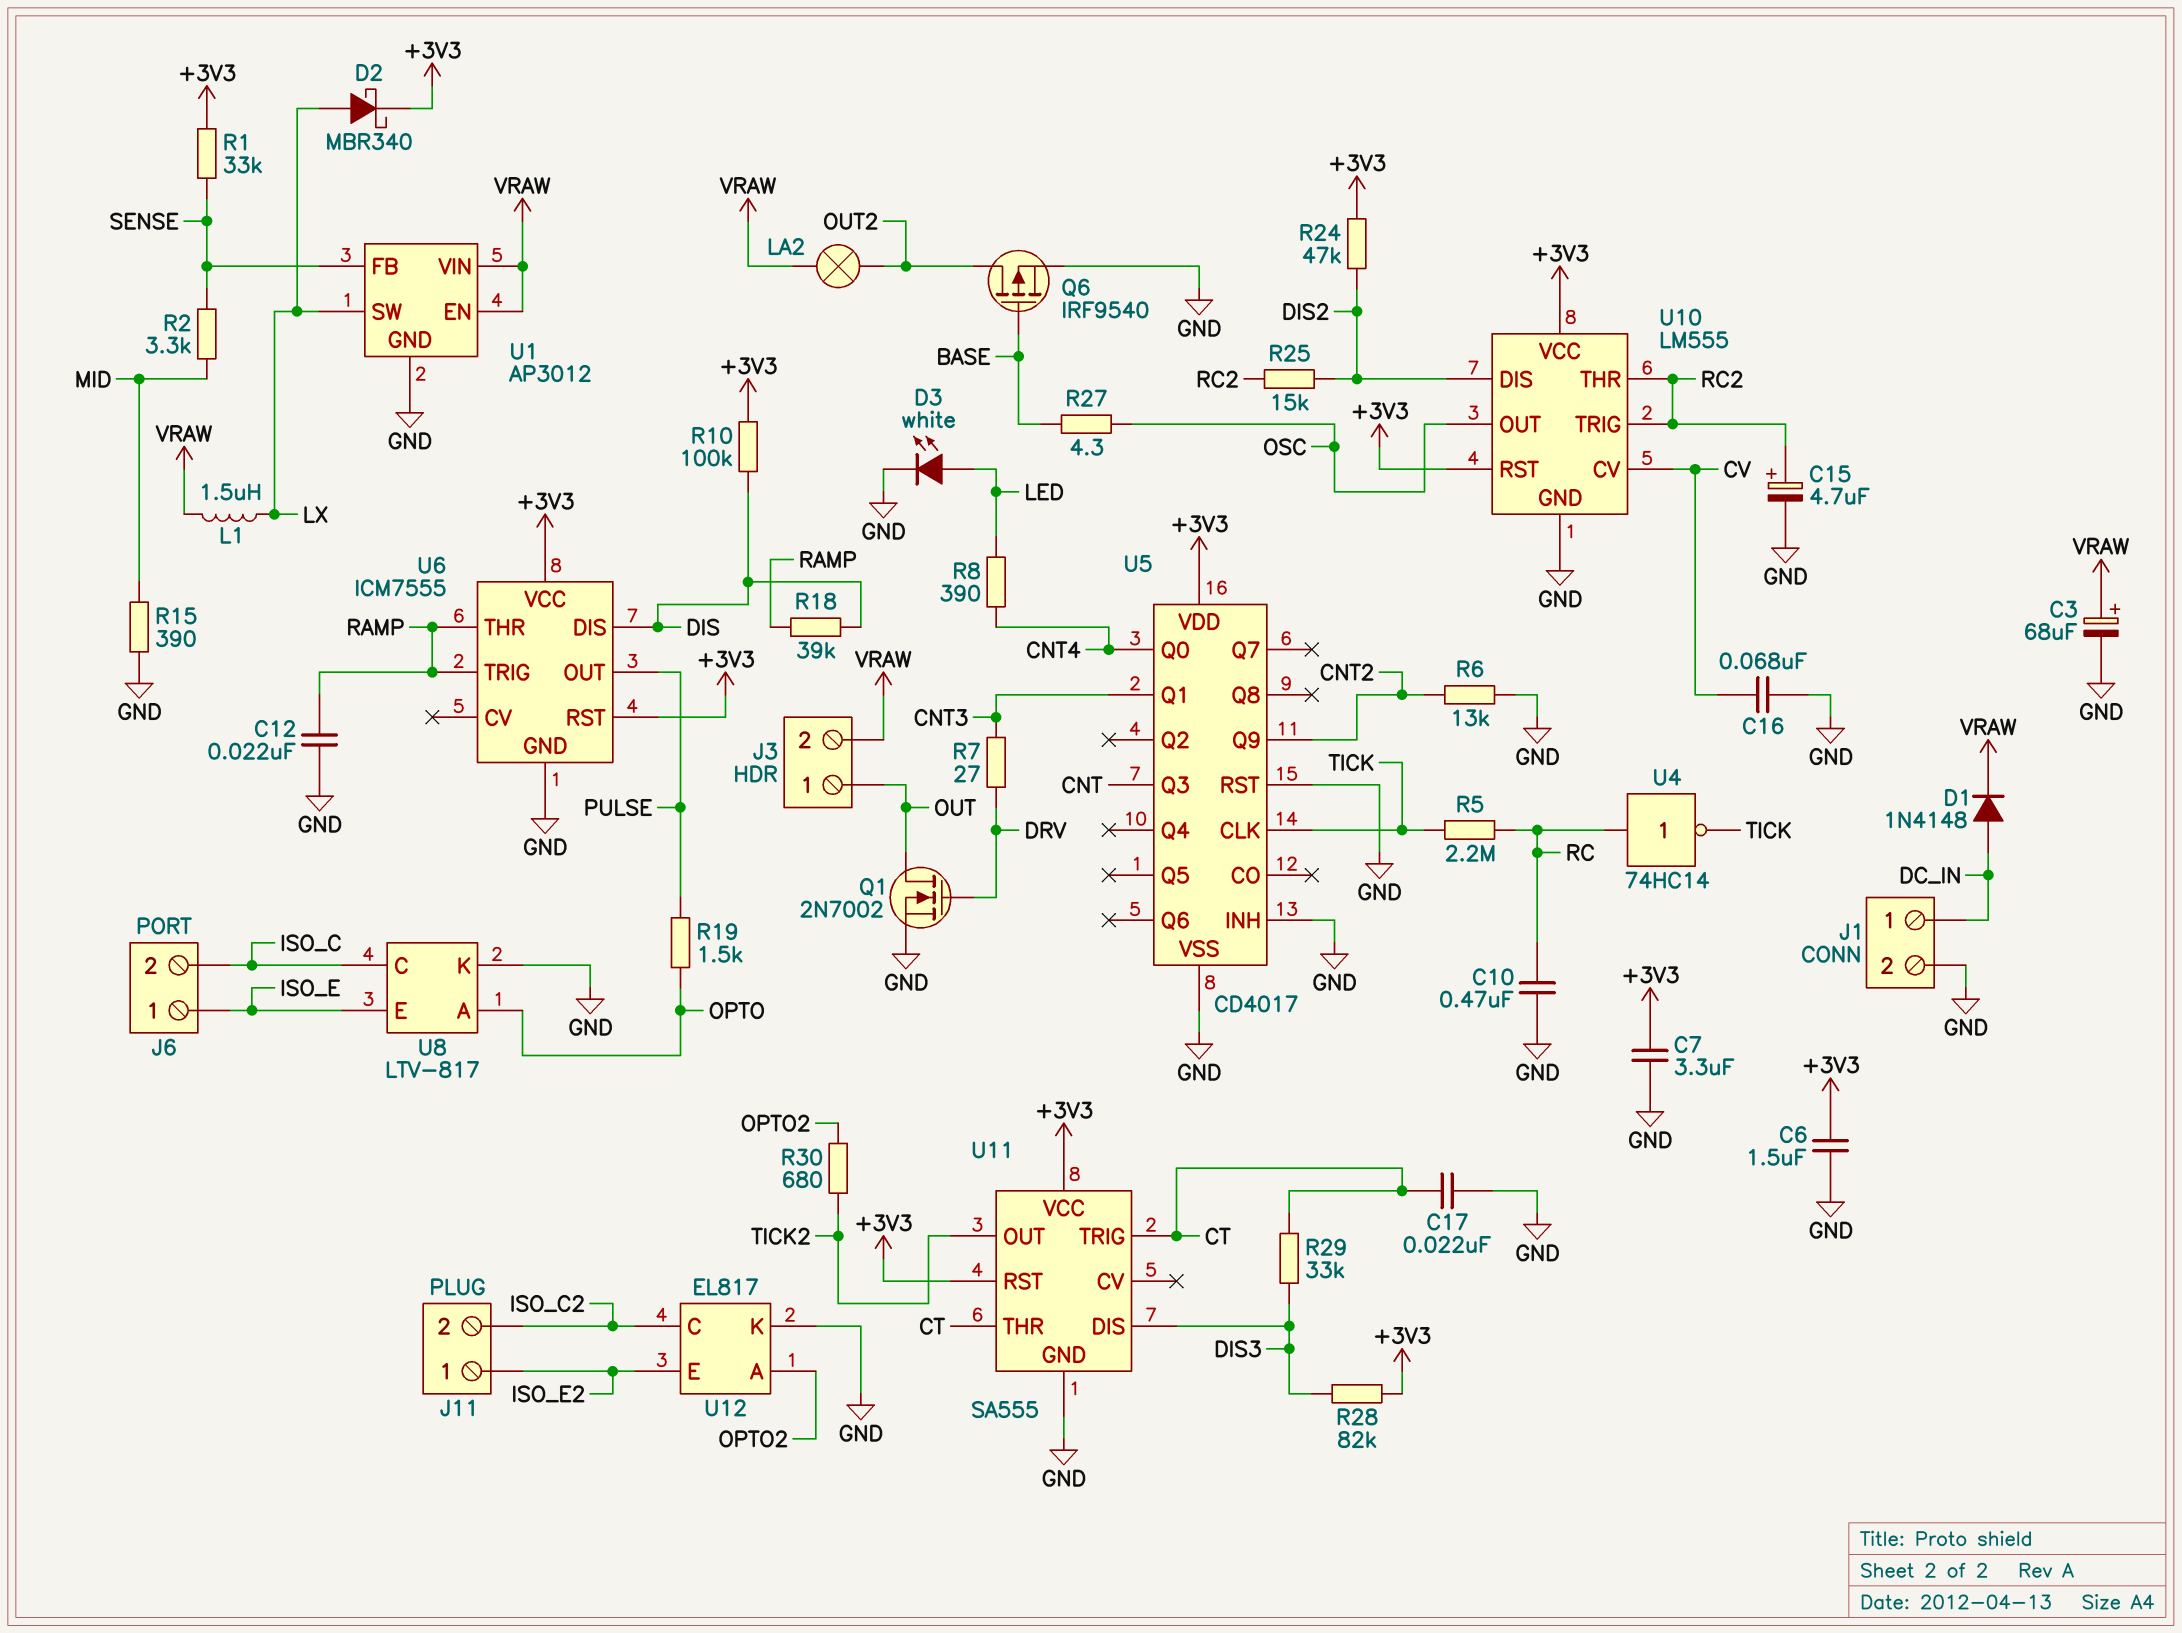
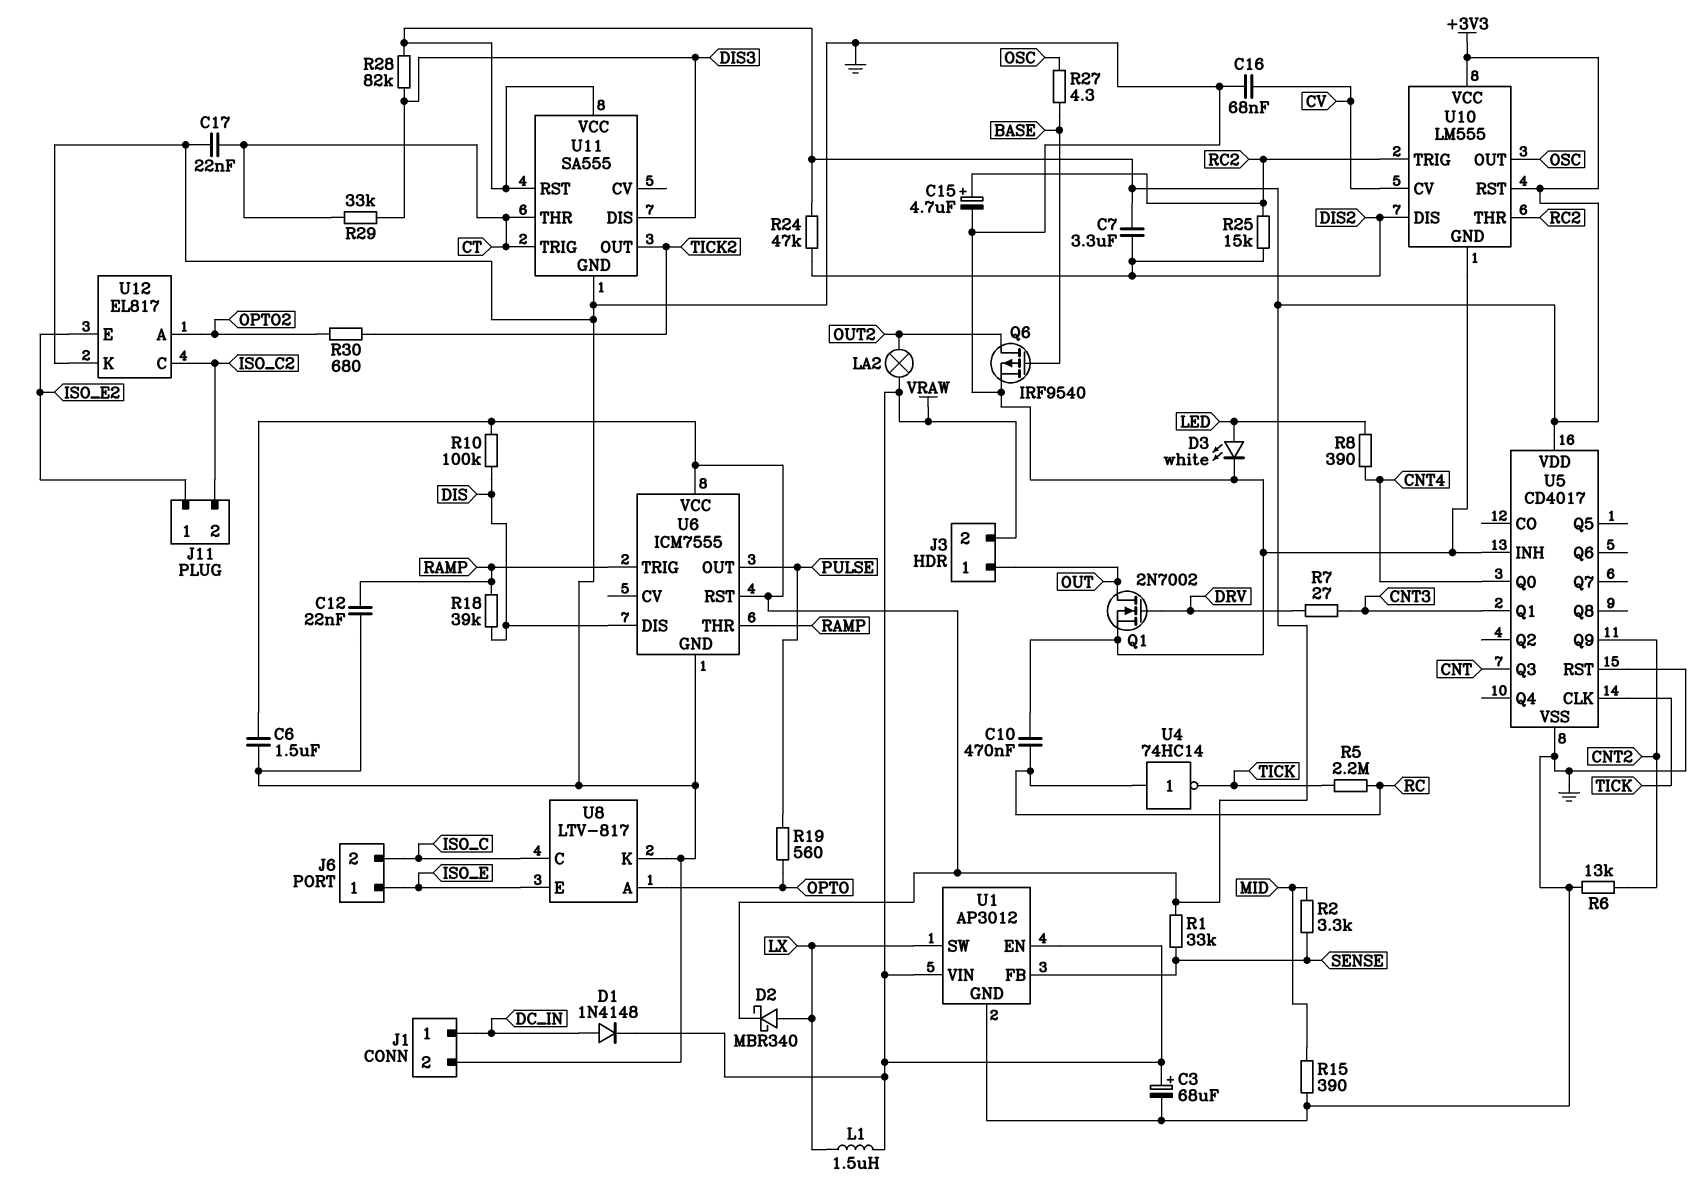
C7: 3.3uF (+3V3, GND) -> 3.3uF (+3V3, DIS2)
R19: 1.5k (OPTO, PULSE) -> 560 (OPTO, PULSE)

